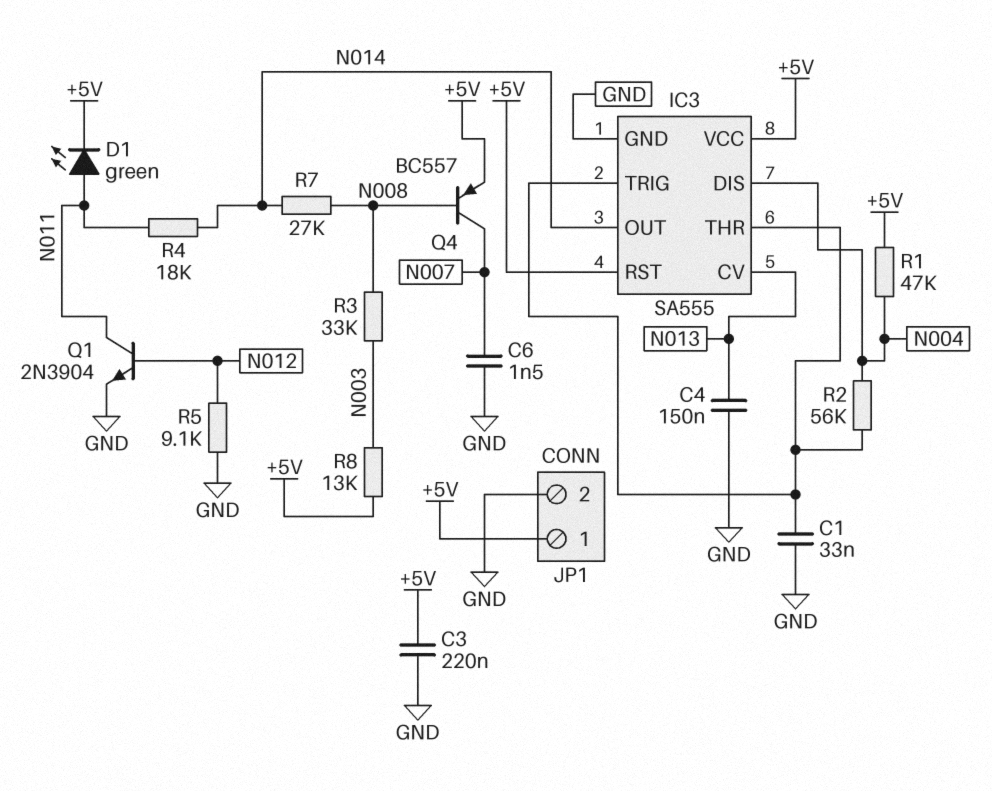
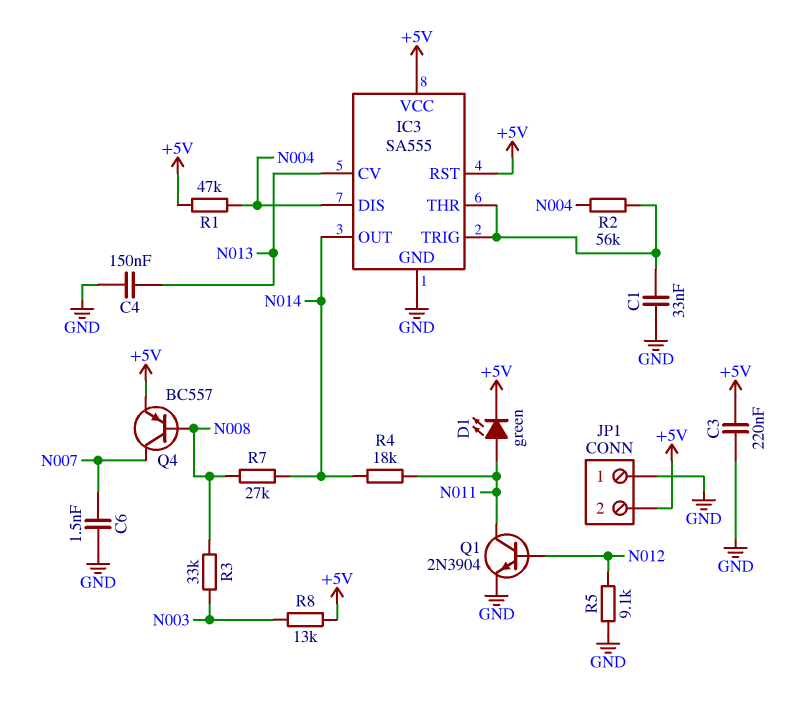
JP1 pin 1: +5V -> GND
JP1 pin 2: GND -> +5V

